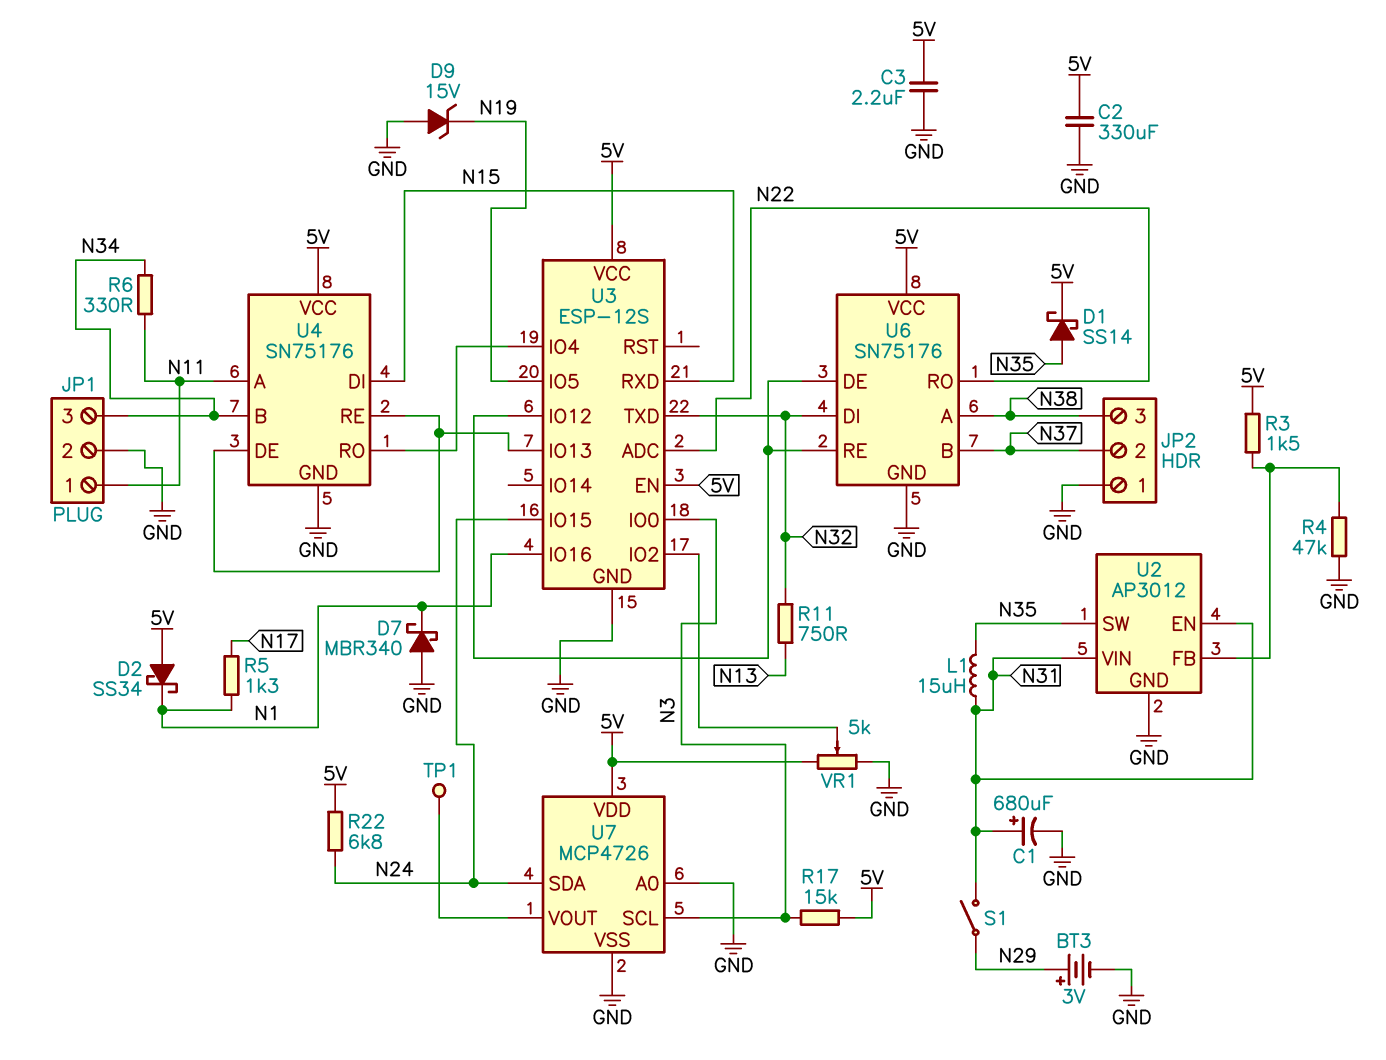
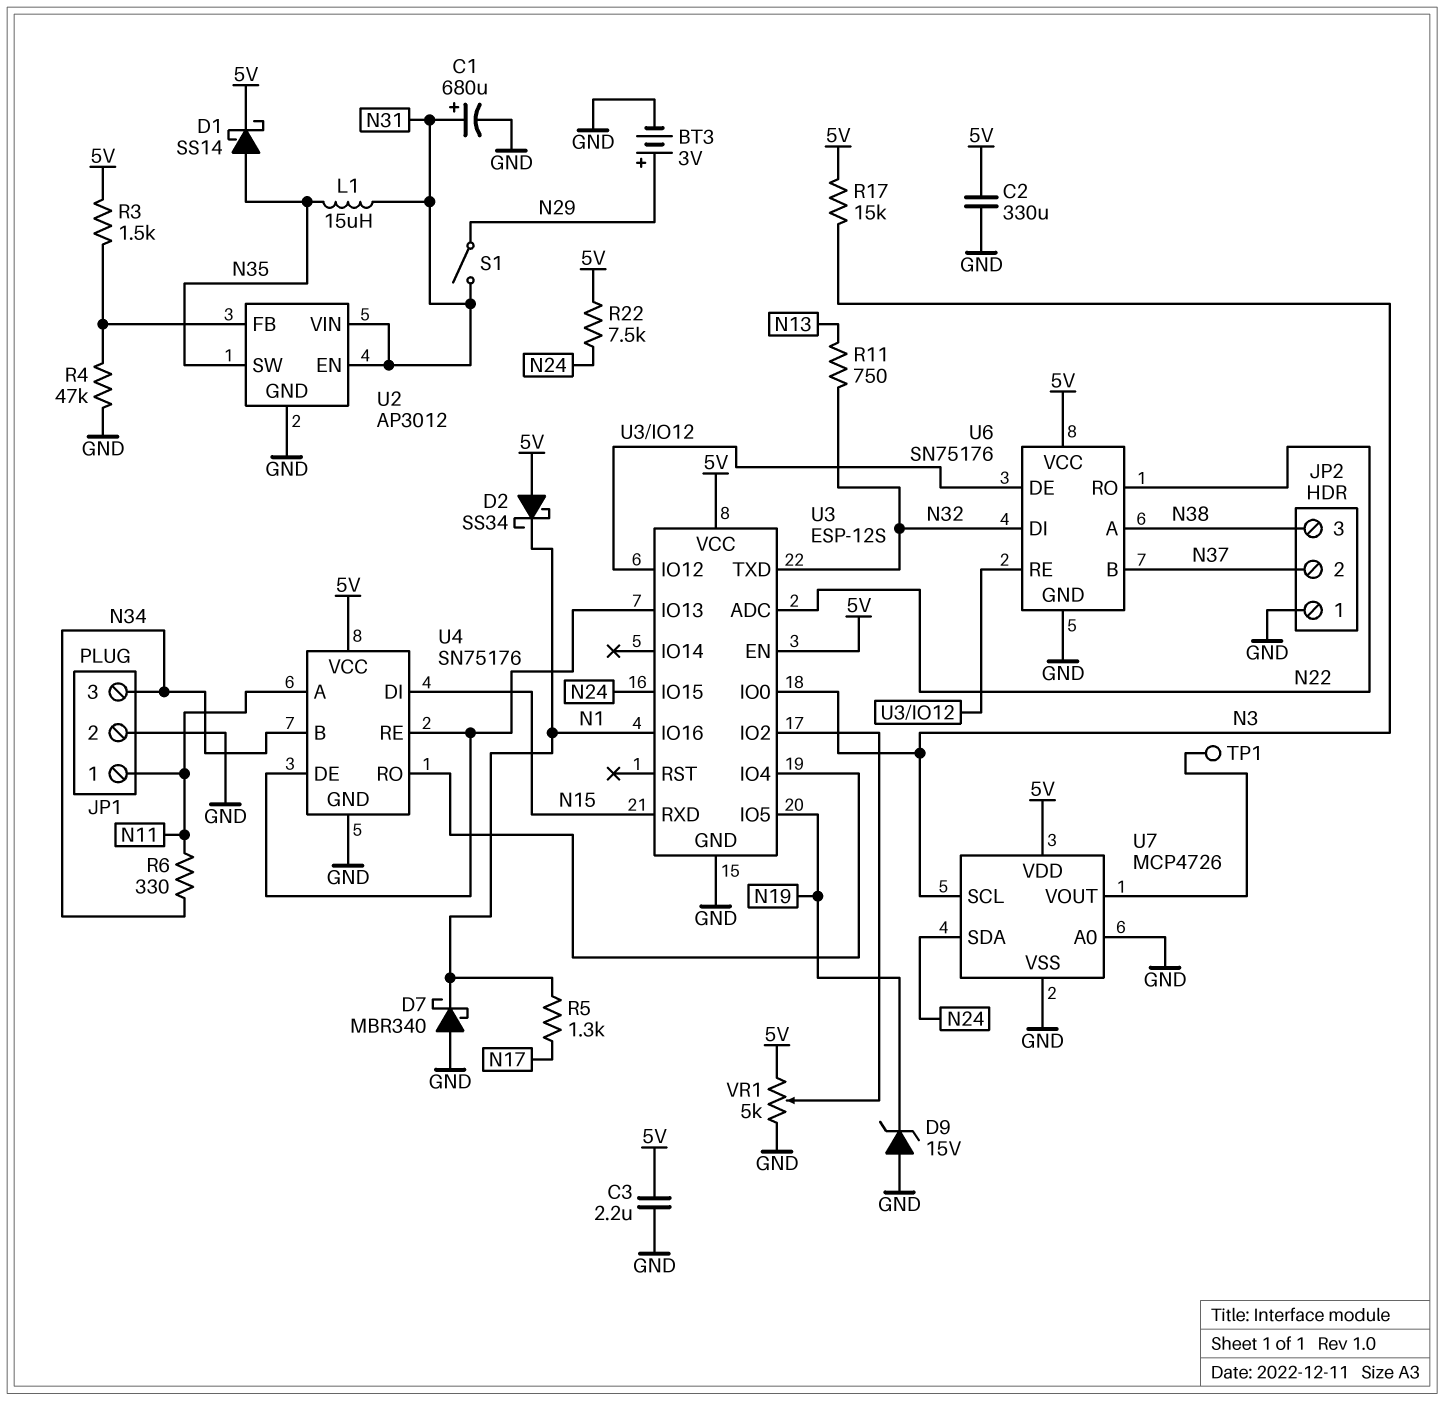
R22: 6.8k (5V, N24) -> 7.5k (5V, N24)

